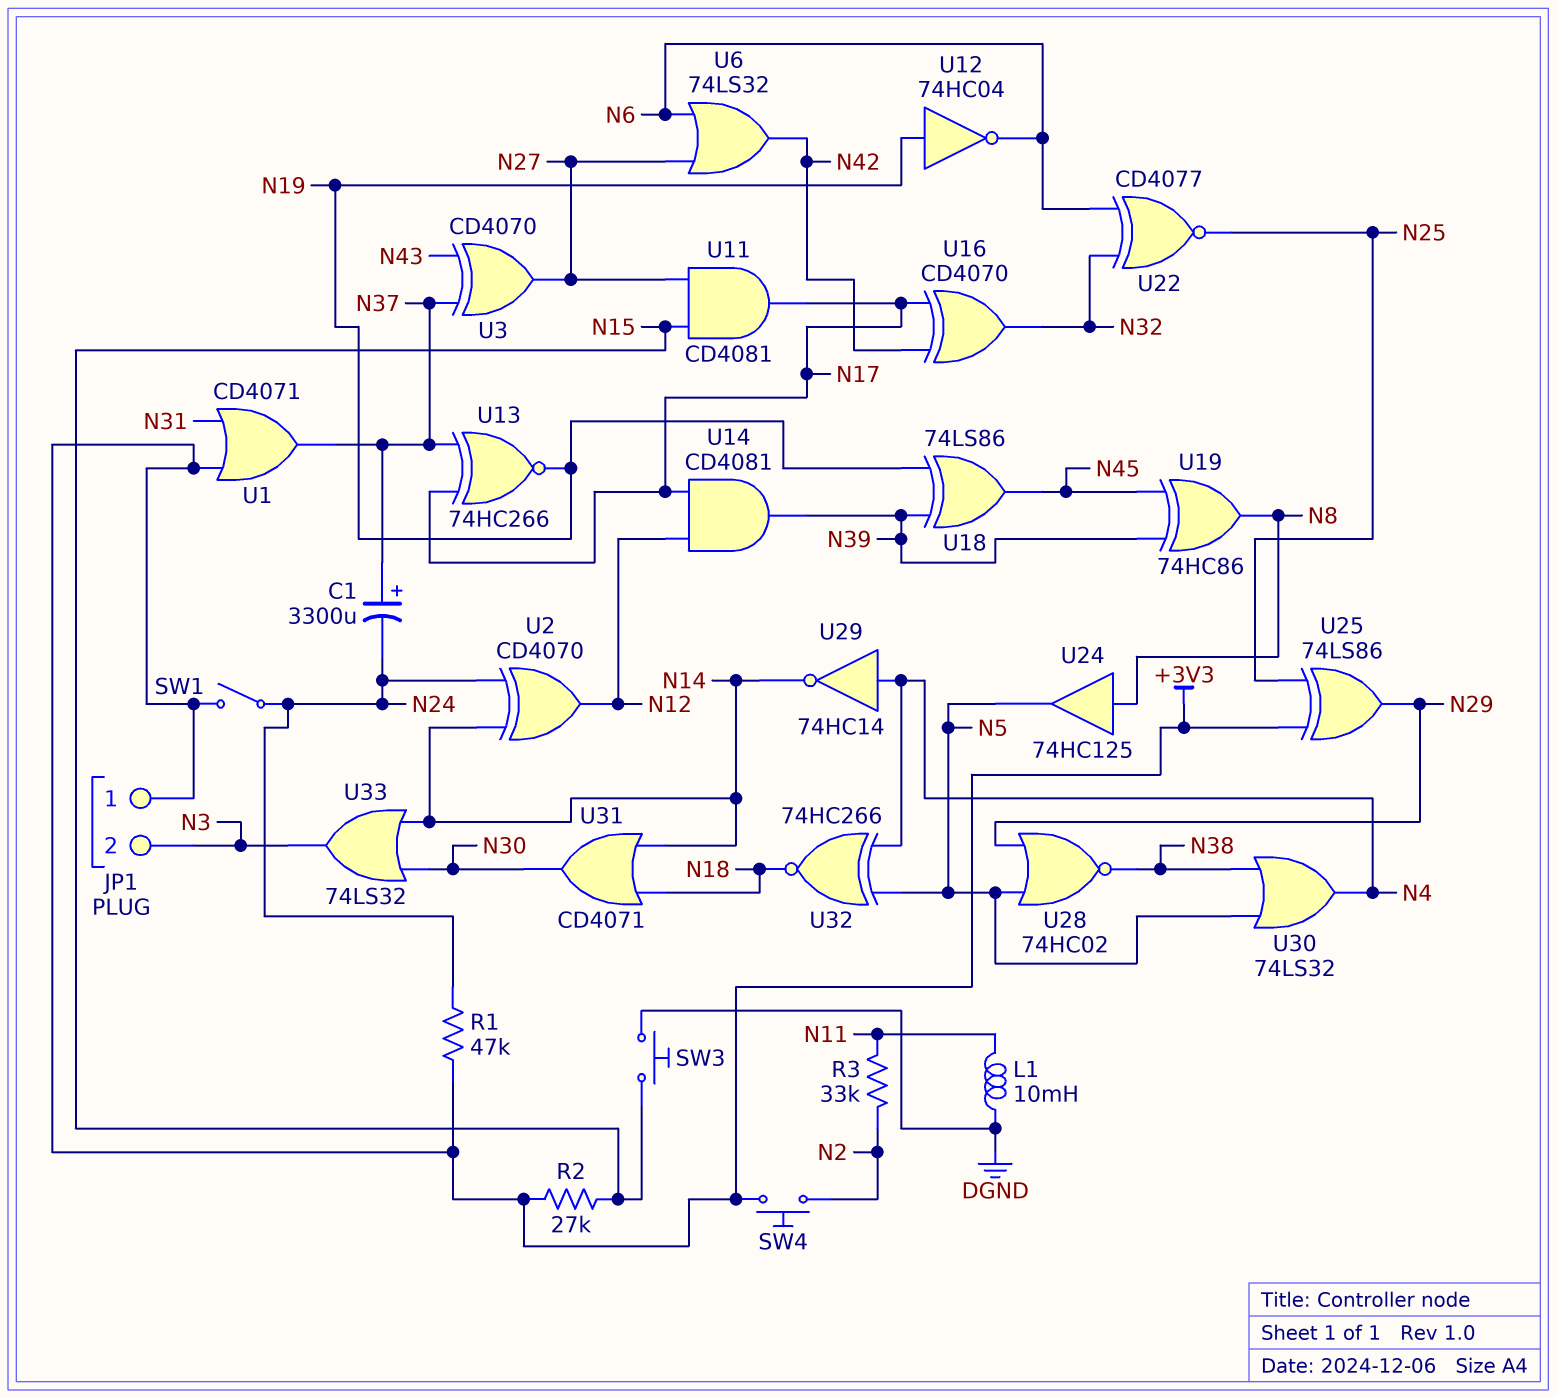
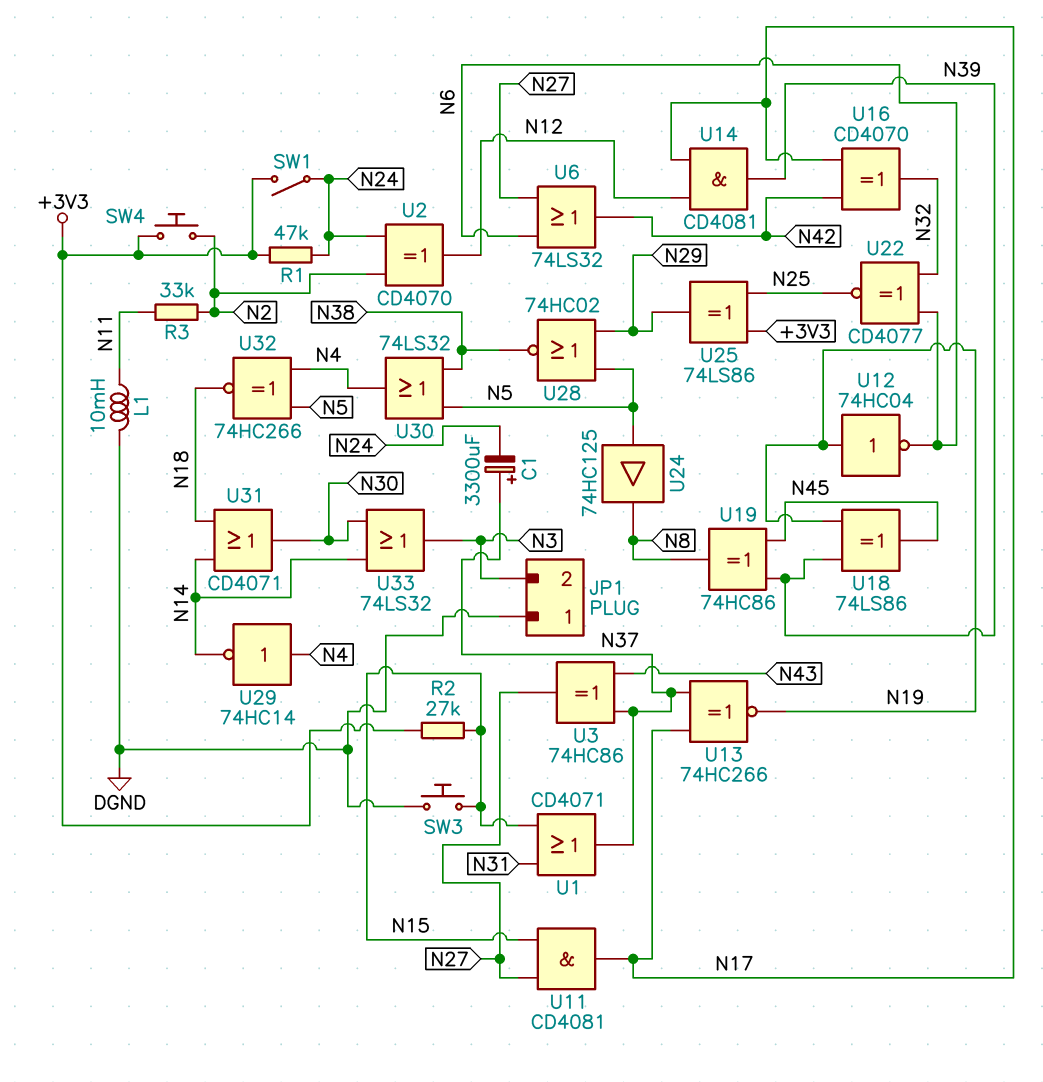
JP1 pin 1: +3V3 -> DGND
U1: OR CD4071 (in +3V3, in N31, out N37) -> OR CD4071 (in N15, in N31, out N37)
U2: XOR CD4070 (in N14, in N24, out N12) -> XOR CD4070 (in N2, in N24, out N12)
U3: XOR CD4070 (in N37, in N43, out N27) -> XOR 74HC86 (in N37, in N43, out N27)
U24: buffer 74HC125 (in N8, out N5) -> buffer 74HC125 (in N5, out N8)

